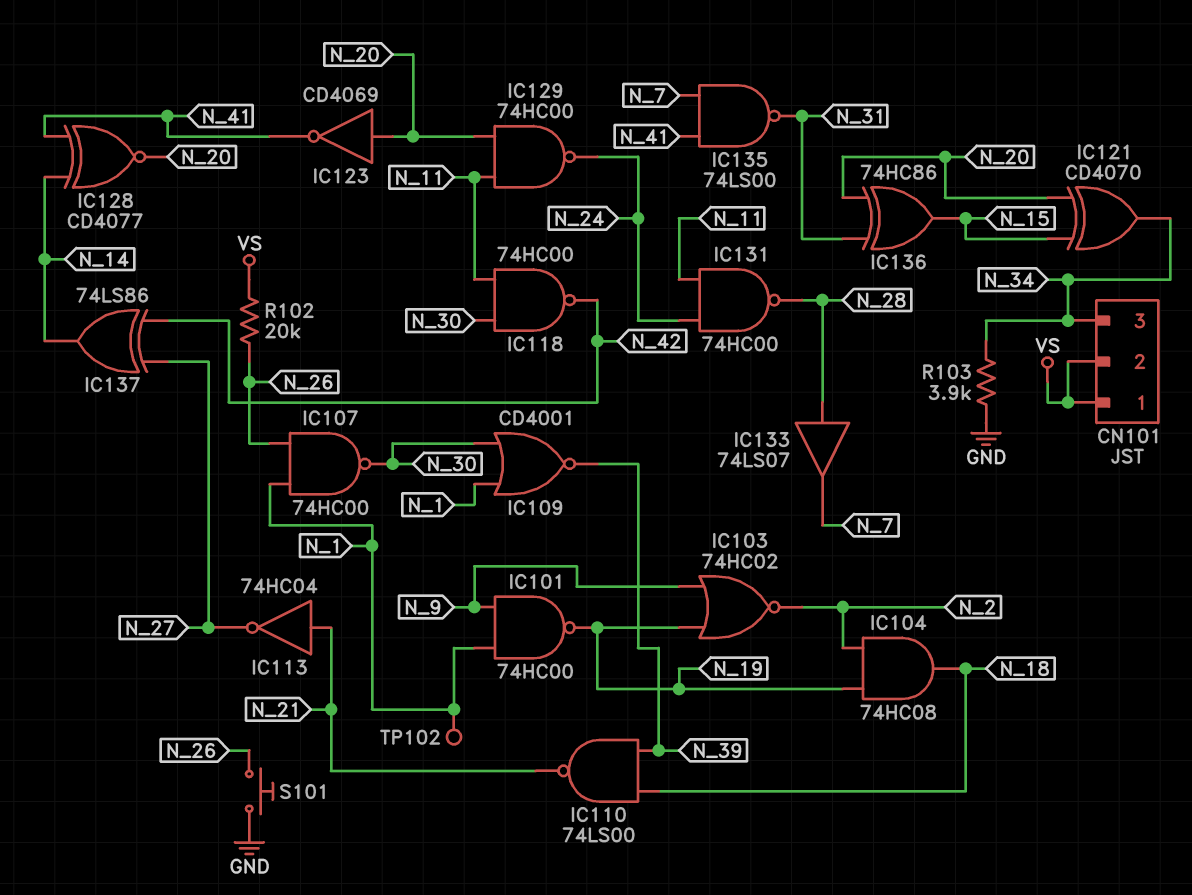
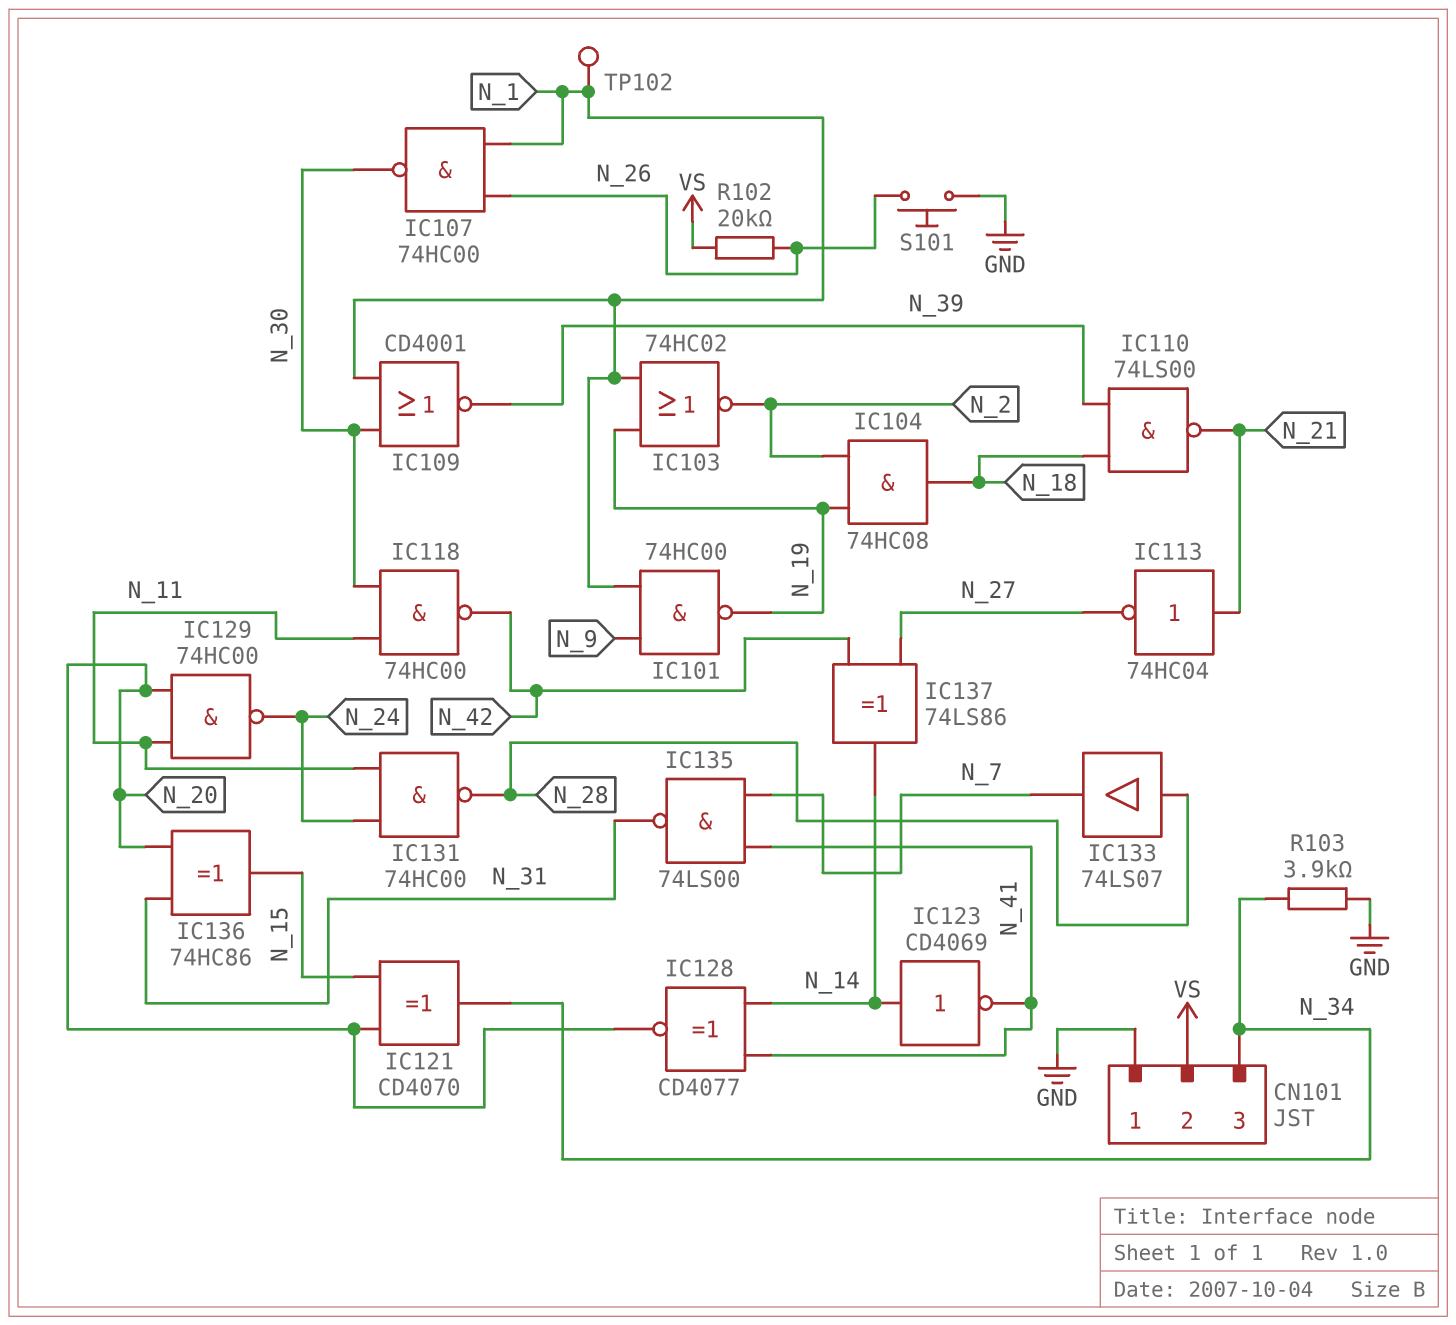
CN101 pin 1: VS -> GND
IC103: NOR 74HC02 (in N_9, in N_19, out N_2) -> NOR 74HC02 (in N_1, in N_19, out N_2)
IC123: NOT CD4069 (in N_20, out N_41) -> NOT CD4069 (in N_14, out N_41)

